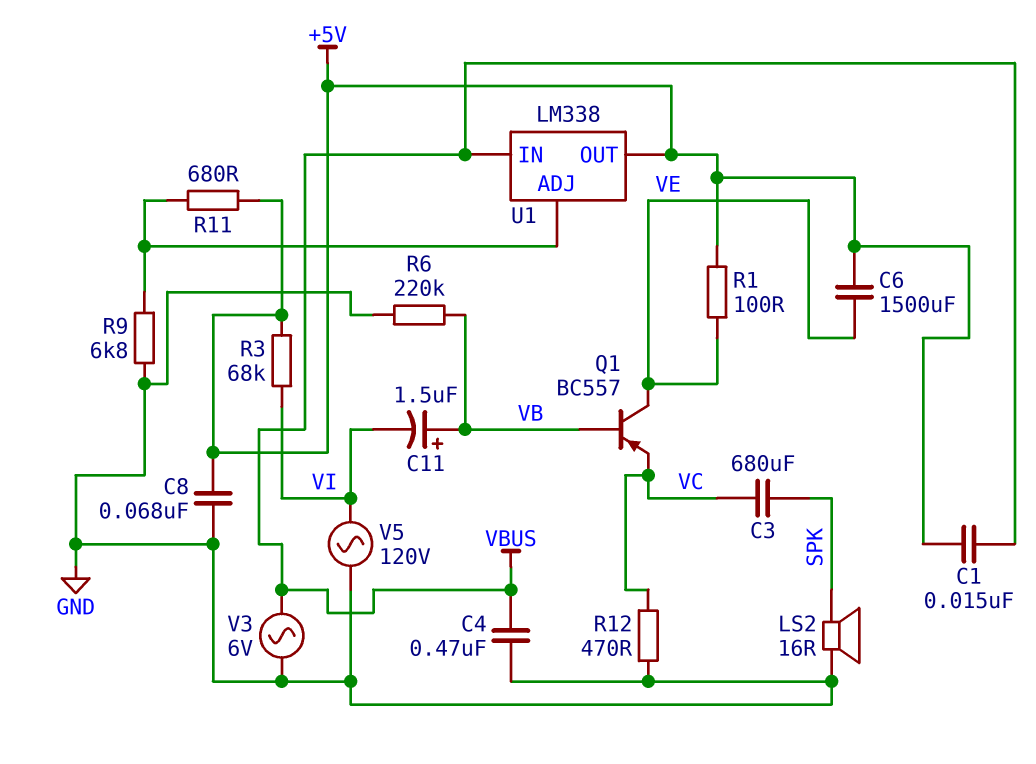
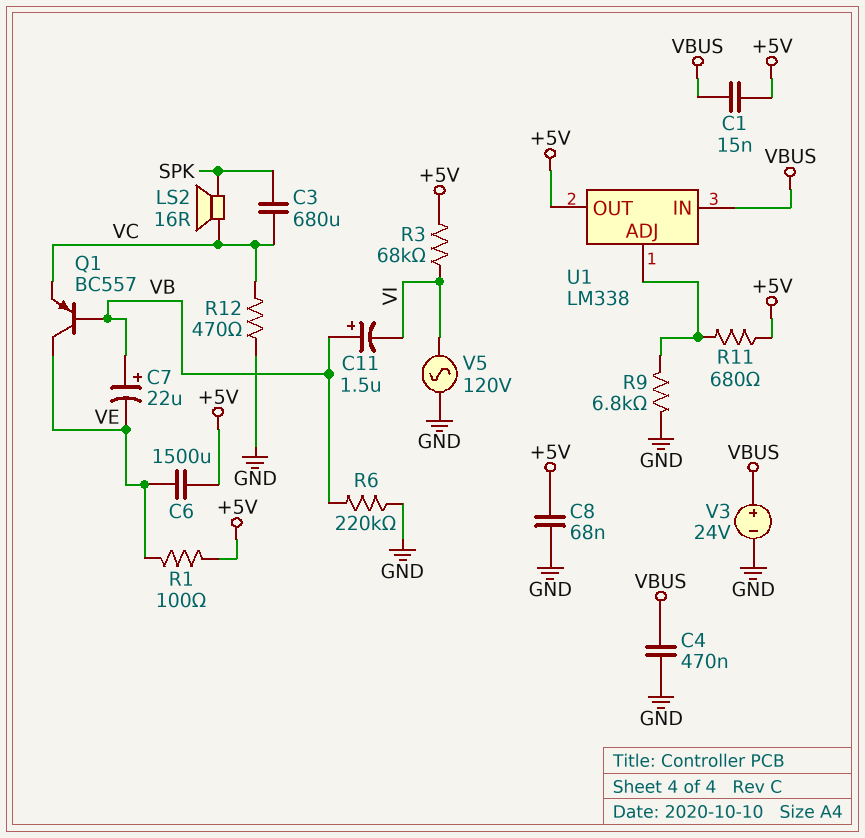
C7: none -> 22uF (plus VB, minus VE)
LS2: speaker 16R (GND, SPK) -> speaker 16R (SPK, VC)
V3: AC 6V (GND, VBUS) -> 24V (plus VBUS, minus GND)

